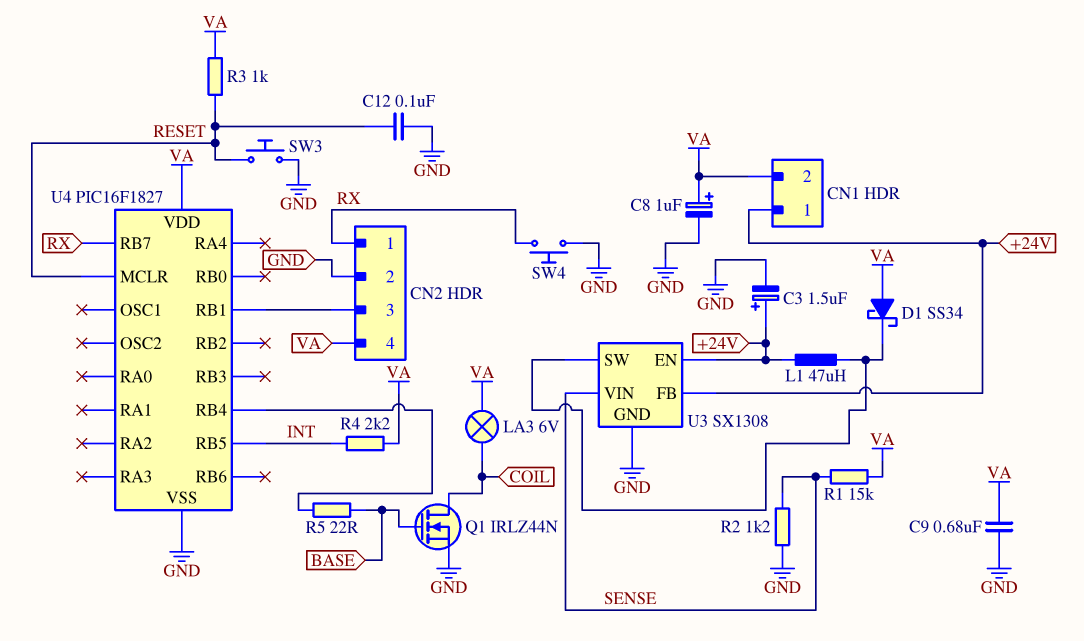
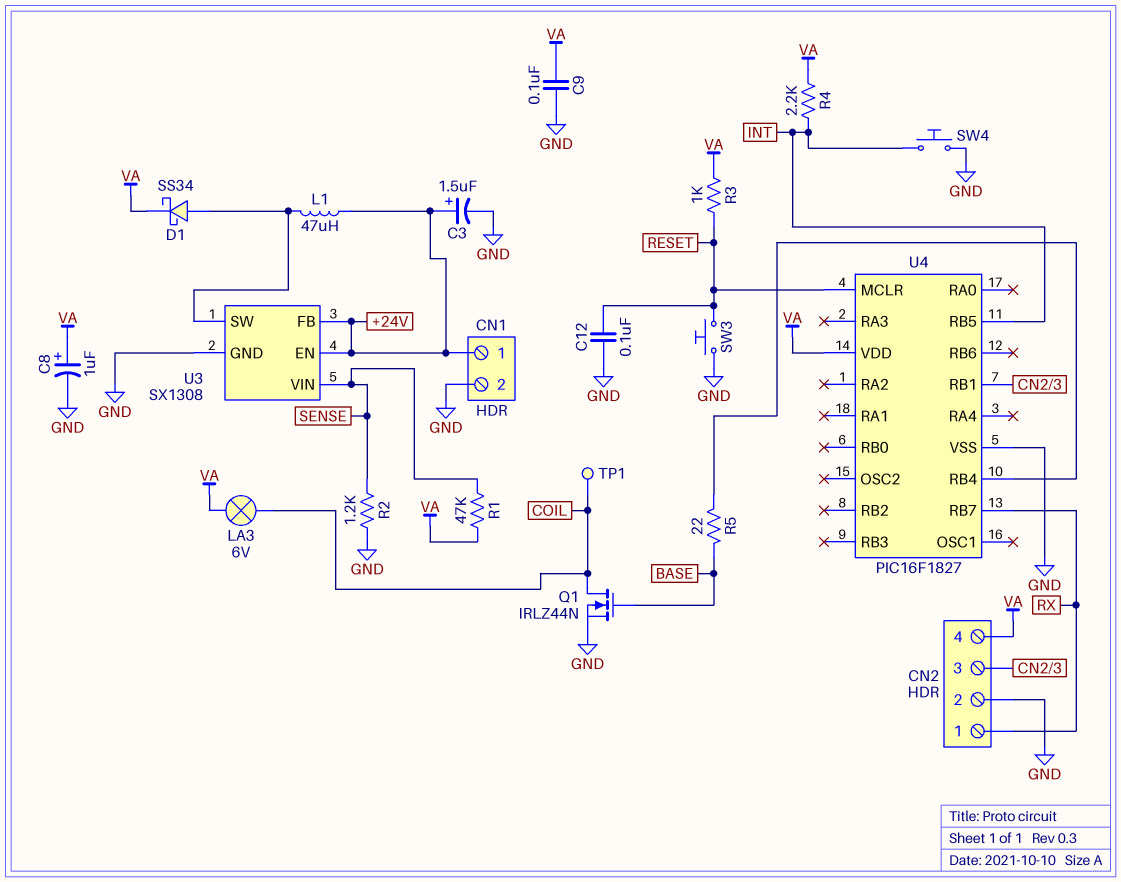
C9: 680nF (GND, VA) -> 100nF (GND, VA)
CN1 pin 2: VA -> GND
D1: schottky SS34 (A VA, K U3/SW) -> schottky SS34 (A U3/SW, K VA)
R1: 15k (SENSE, VA) -> 47k (SENSE, VA)
SW4: button (GND, RX) -> button (GND, INT)
TP1: none -> test point (COIL)

